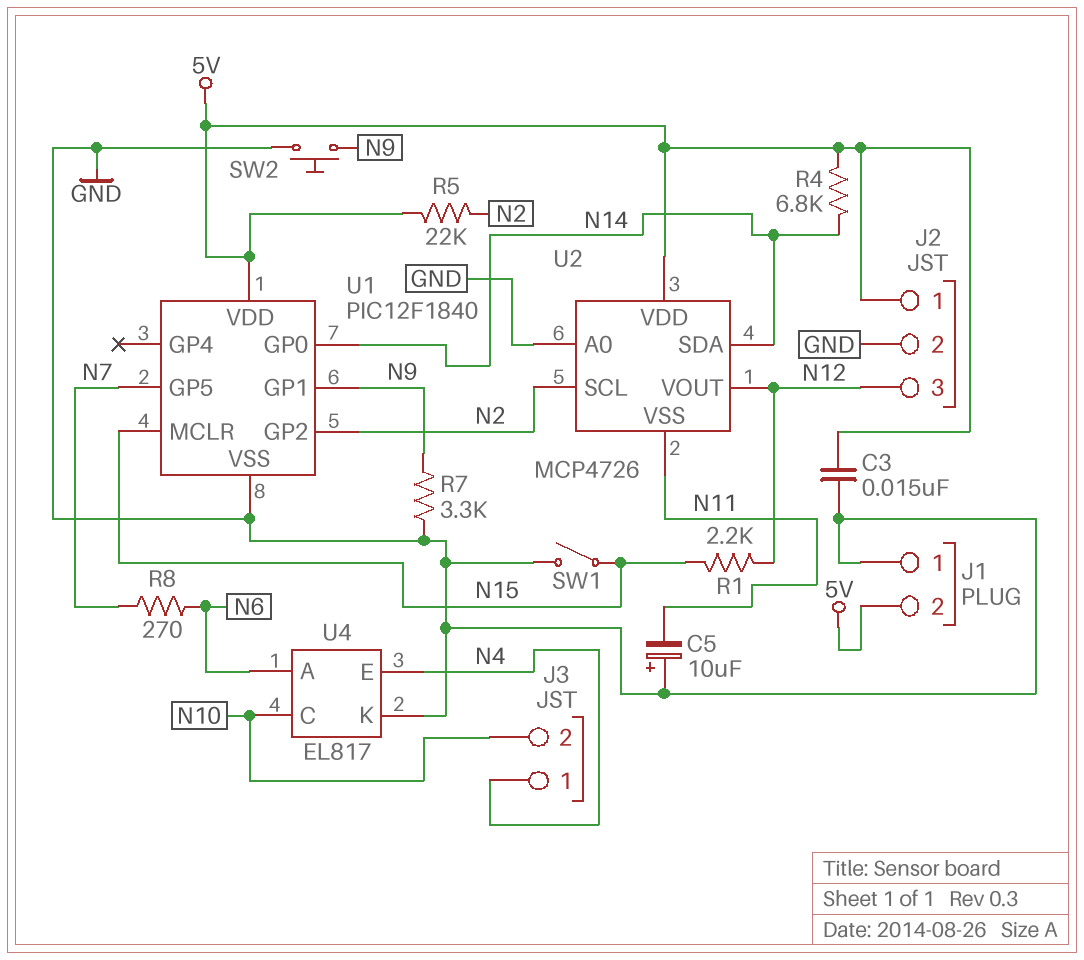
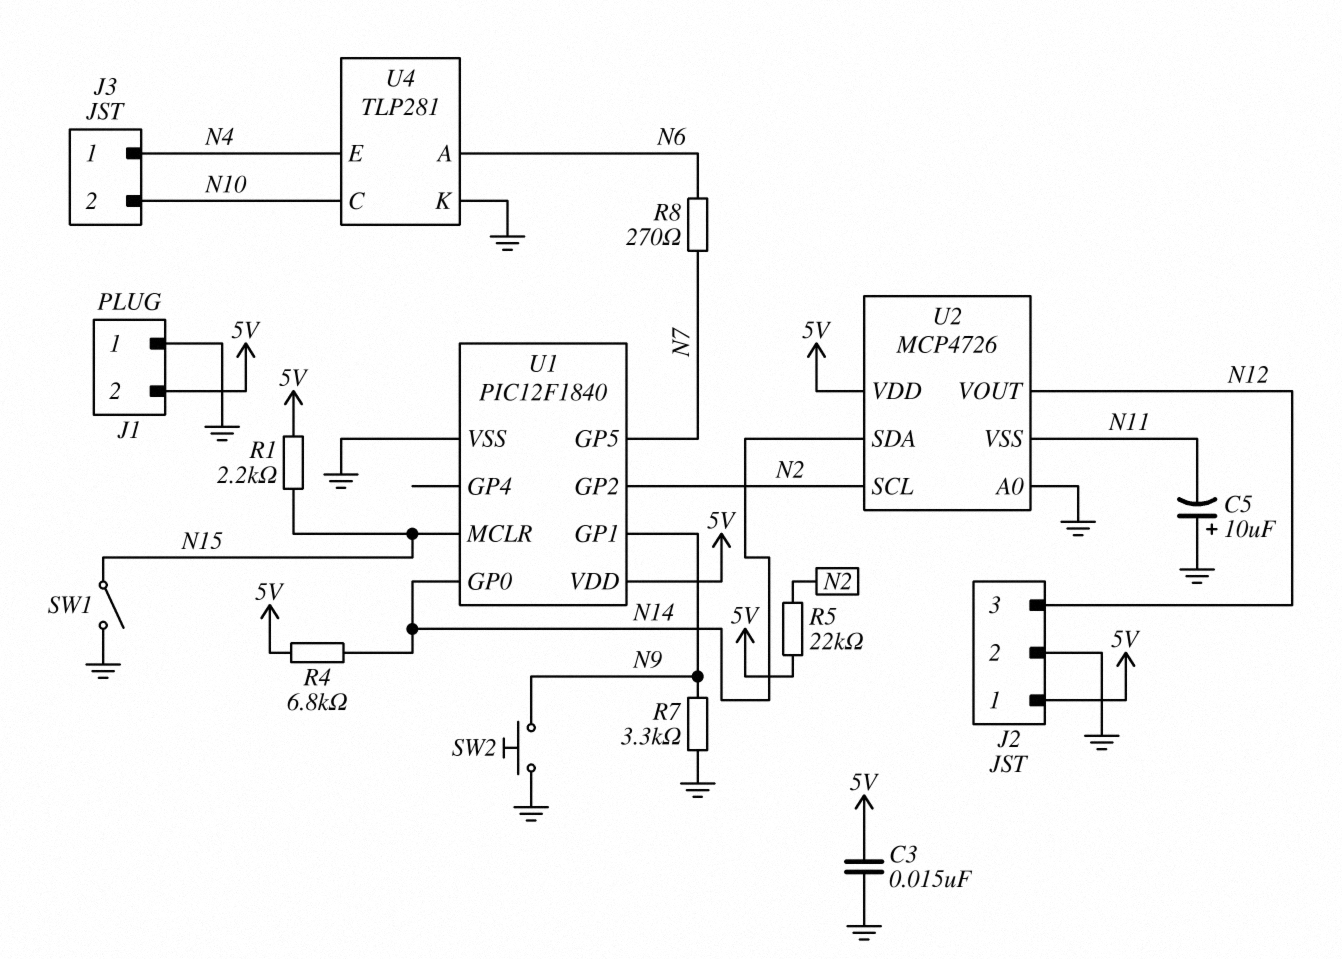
R1: 2.2k (N12, N15) -> 2.2k (5V, N15)
U4: EL817 -> TLP281

